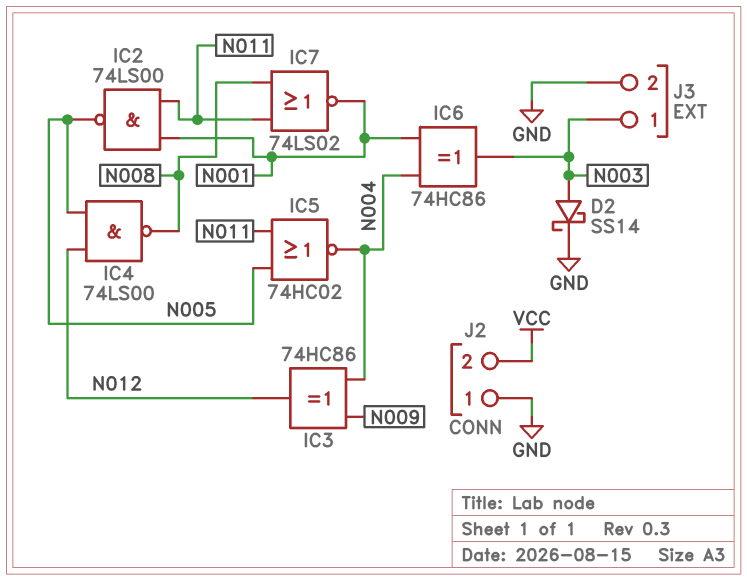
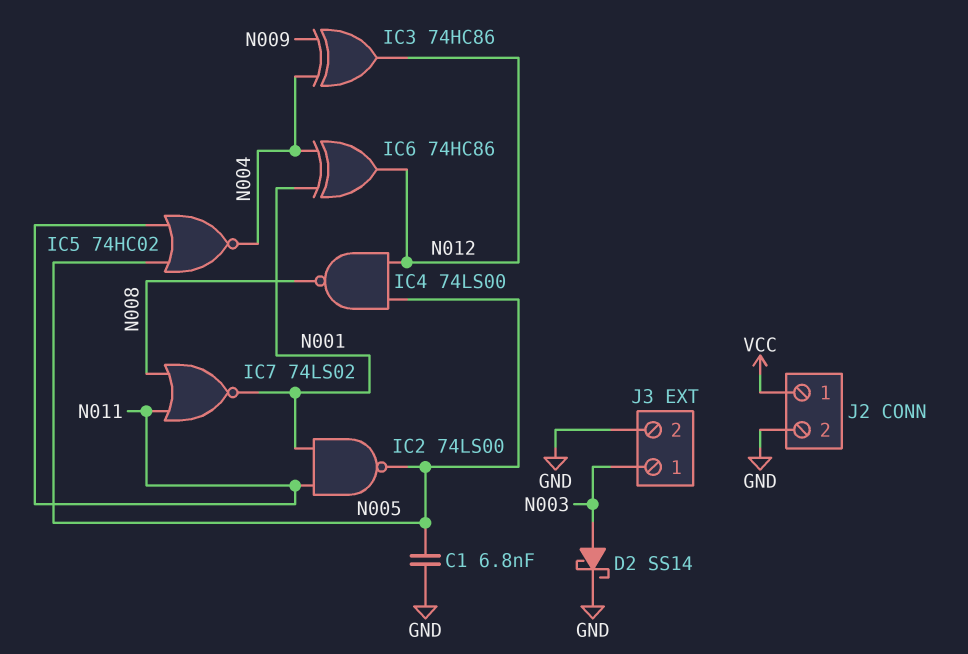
C1: none -> 6.8nF (GND, N005)
IC6: XOR 74HC86 (in N001, in N004, out N003) -> XOR 74HC86 (in N001, in N004, out N012)
J2 pin 1: GND -> VCC
J2 pin 2: VCC -> GND

